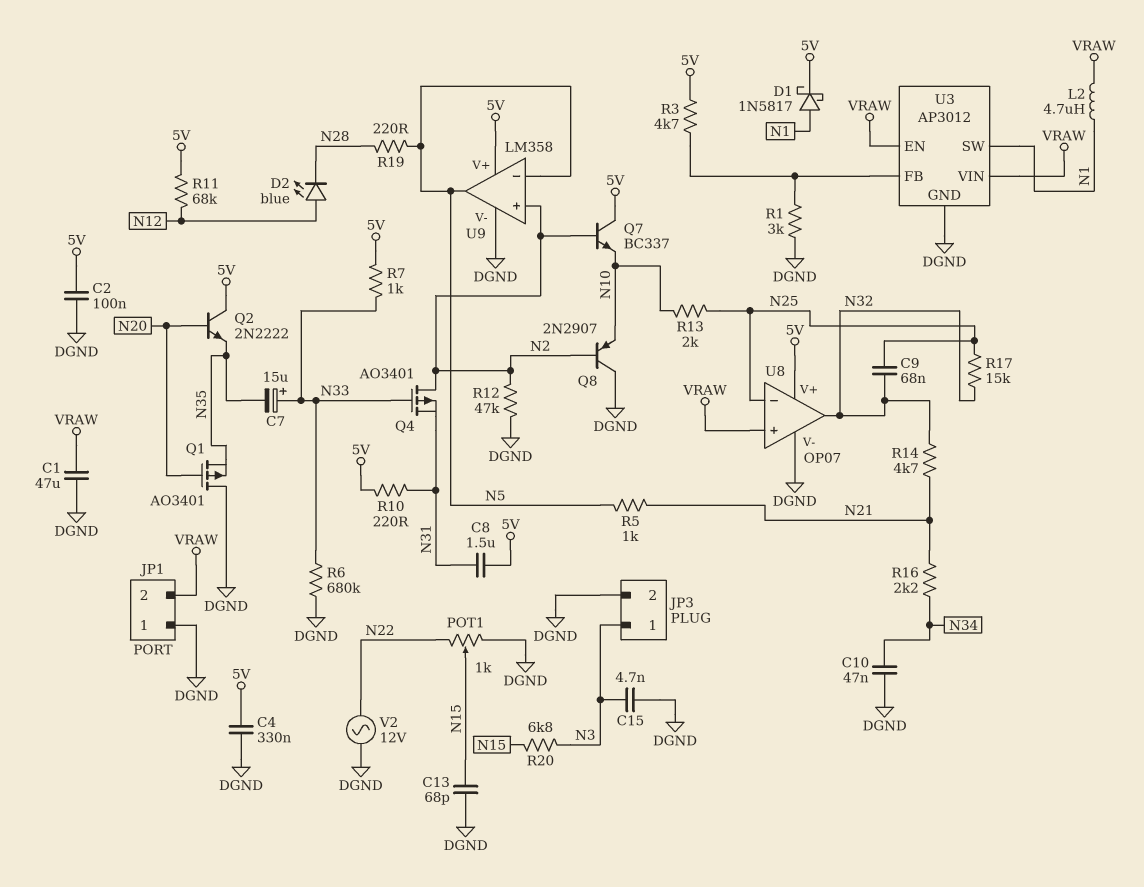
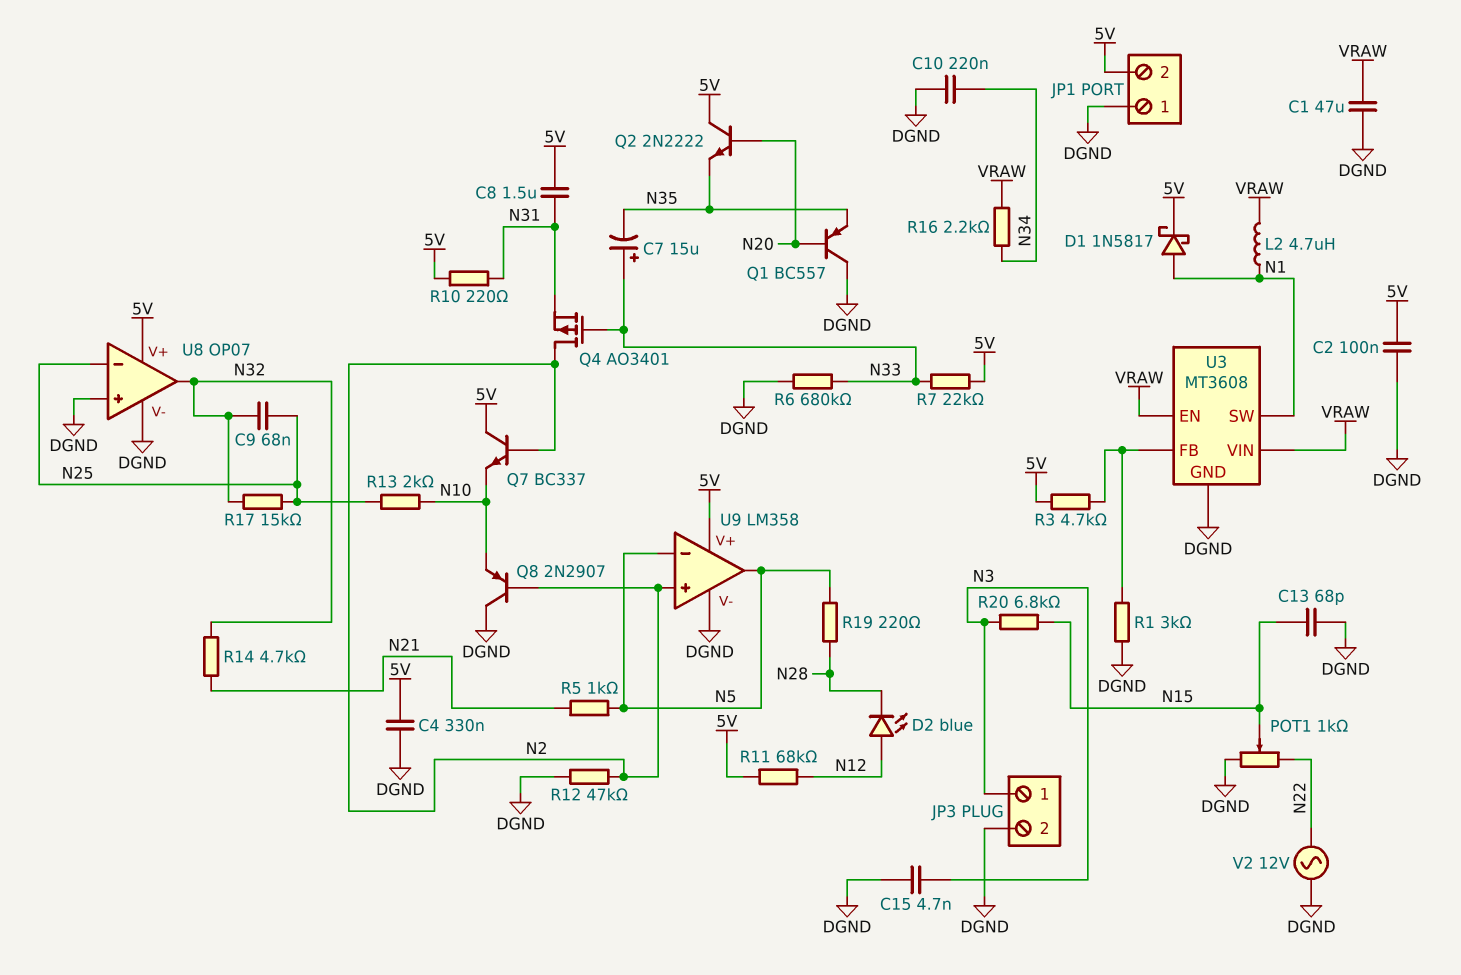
C10: 47nF (DGND, N34) -> 220nF (DGND, N34)
JP1 pin 2: VRAW -> 5V
Q1: PMOS AO3401 (G N20, D DGND, S N35) -> PNP BC557 (B N20, C DGND, E N35)
R7: 1k (5V, N33) -> 22k (5V, N33)
R16: 2.2k (N21, N34) -> 2.2k (N34, VRAW)
U3: AP3012 -> MT3608
U8 pin in+: VRAW -> DGND

